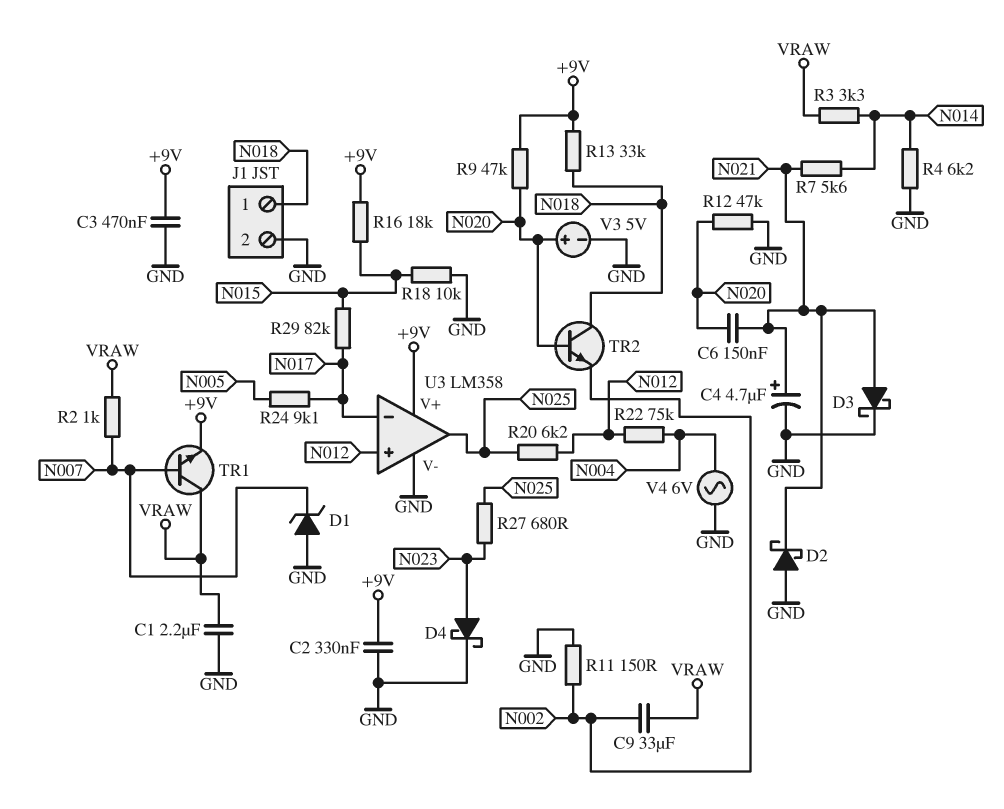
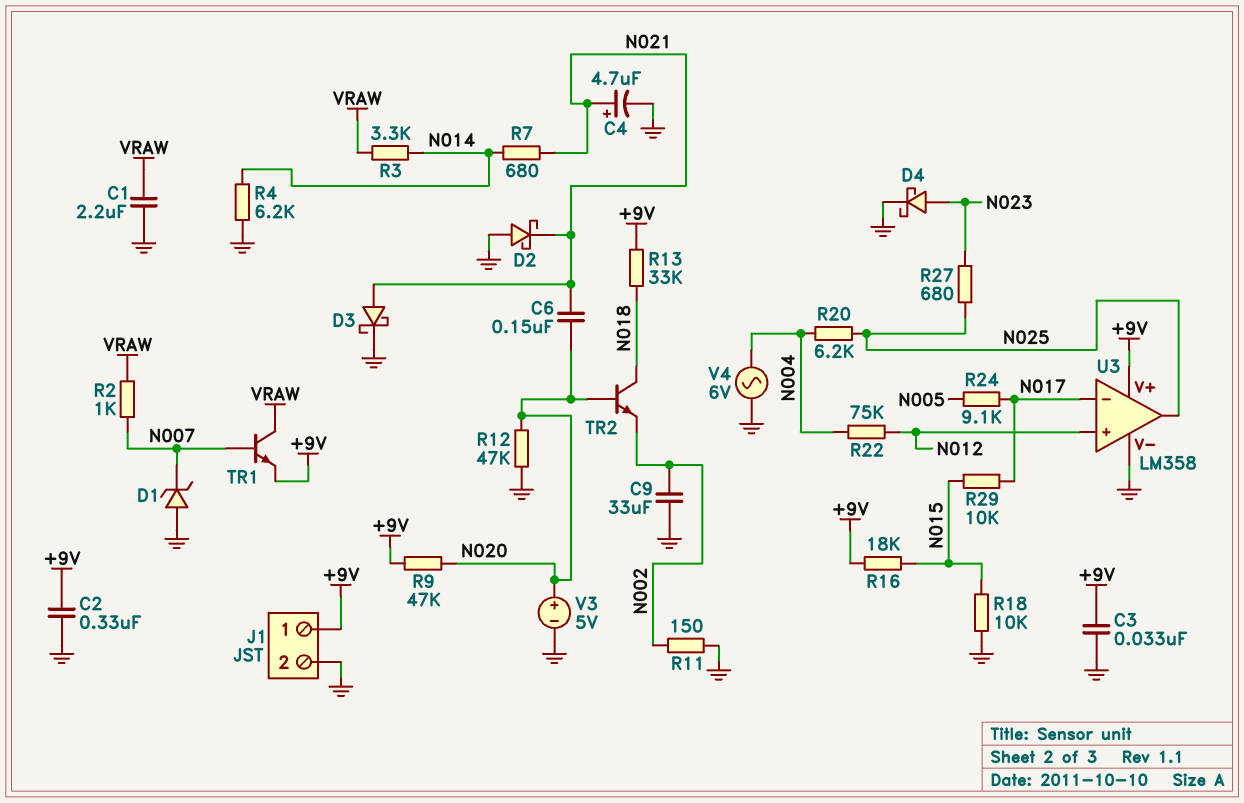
C3: 470nF (+9V, GND) -> 33nF (+9V, GND)
C9: 33uF (N002, VRAW) -> 33uF (GND, N002)
J1 pin 1: N018 -> +9V
R7: 5.6k (N014, N021) -> 680 (N014, N021)
R20: 6.2k (N012, N025) -> 6.2k (N004, N025)
R29: 82k (N015, N017) -> 10k (N015, N017)

